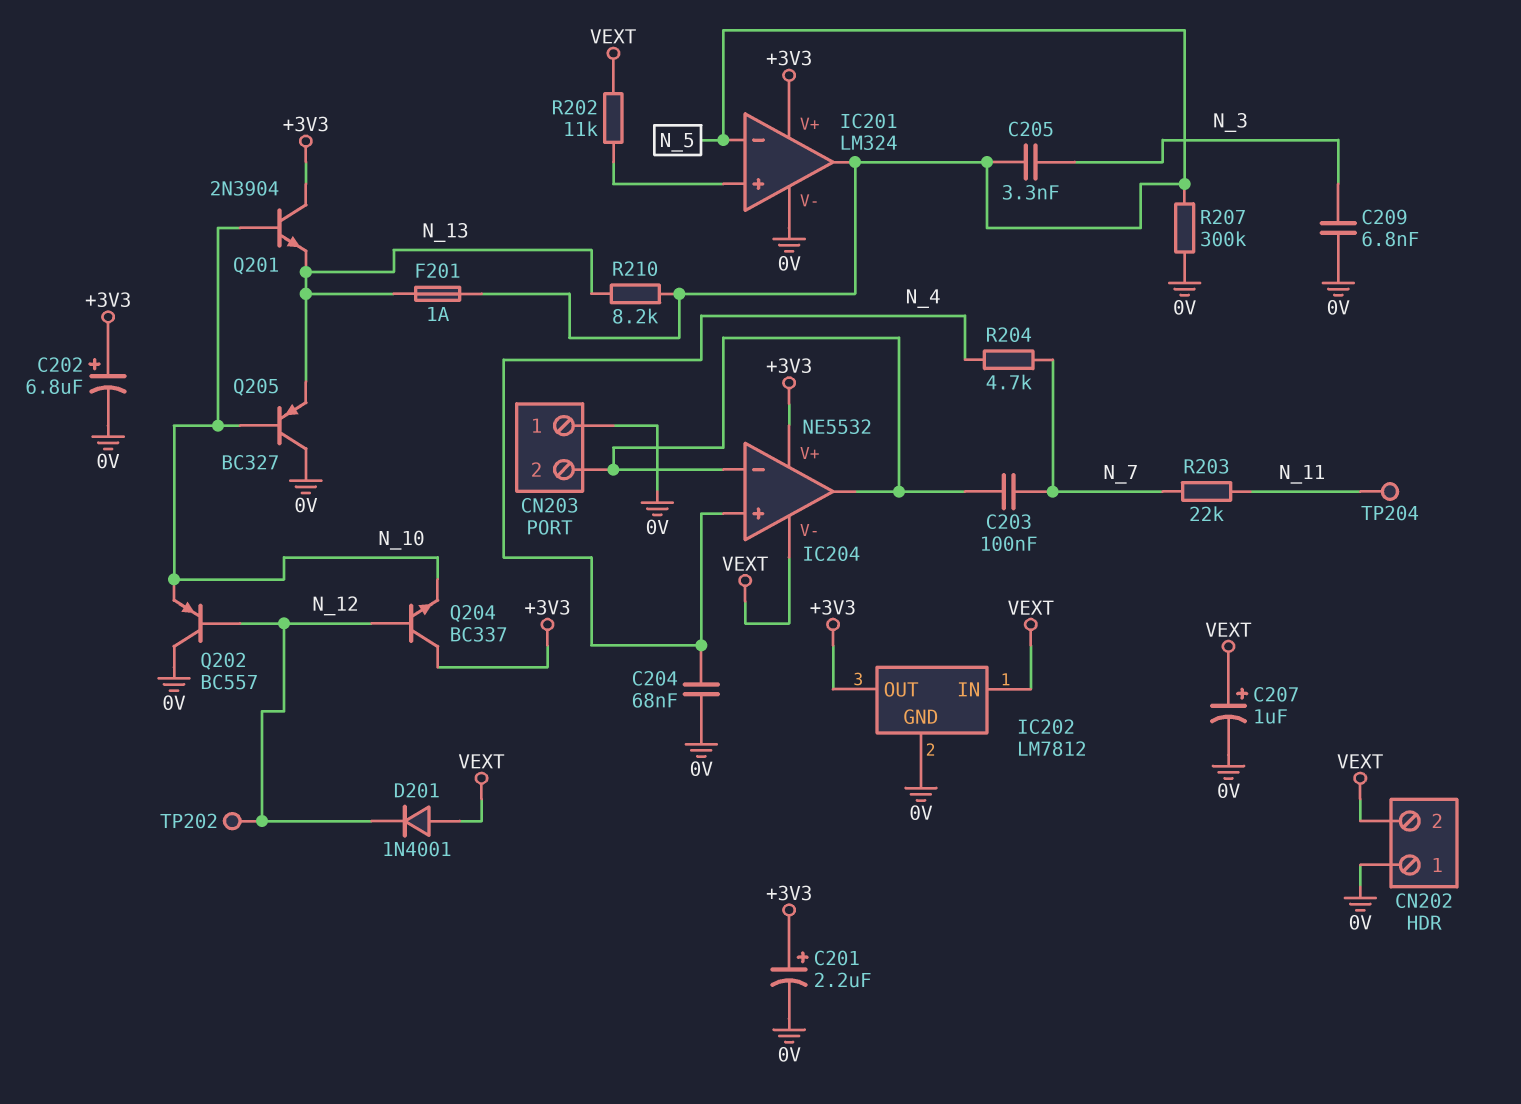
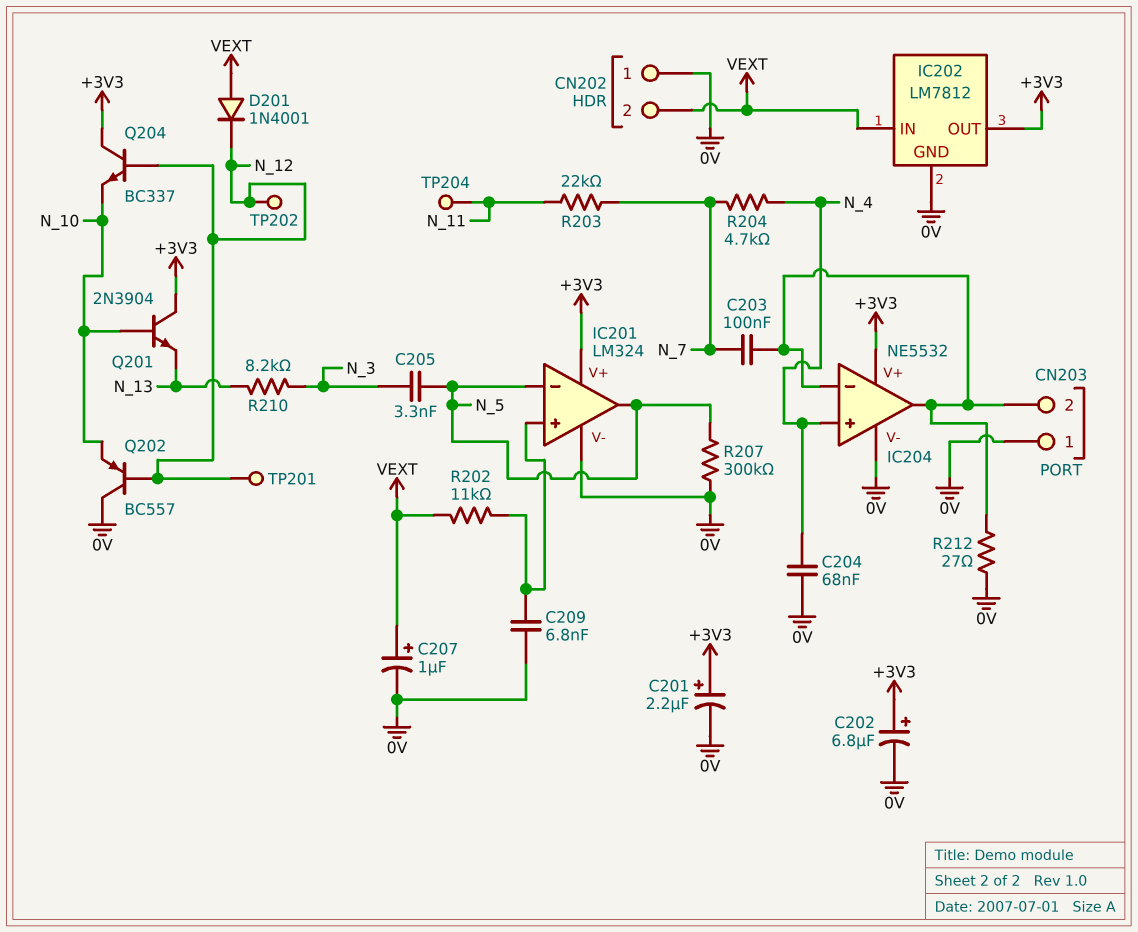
C209: 6.8nF (0V, N_3) -> 6.8nF (0V, IC201/in+)
F201: 1A (N_5, N_13) -> none
IC204 pin V-: VEXT -> 0V
Q205: PNP BC327 (B N_10, C 0V, E N_13) -> none
R210: 8.2k (N_5, N_13) -> 8.2k (N_3, N_13)
R212: none -> 27 (0V, CN203/2)
TP201: none -> test point (N_12)

